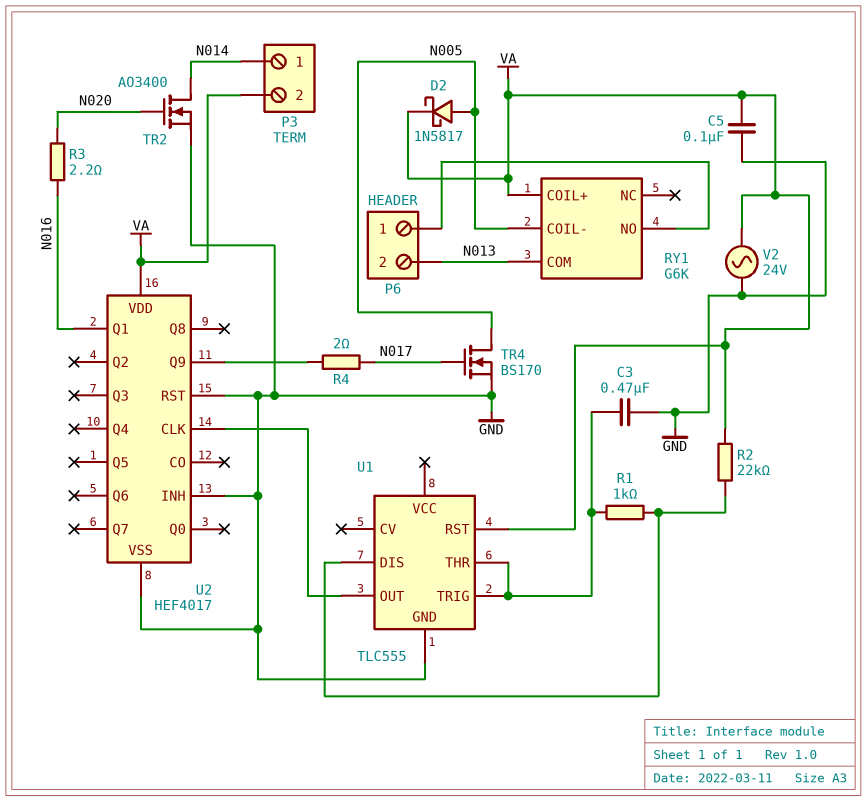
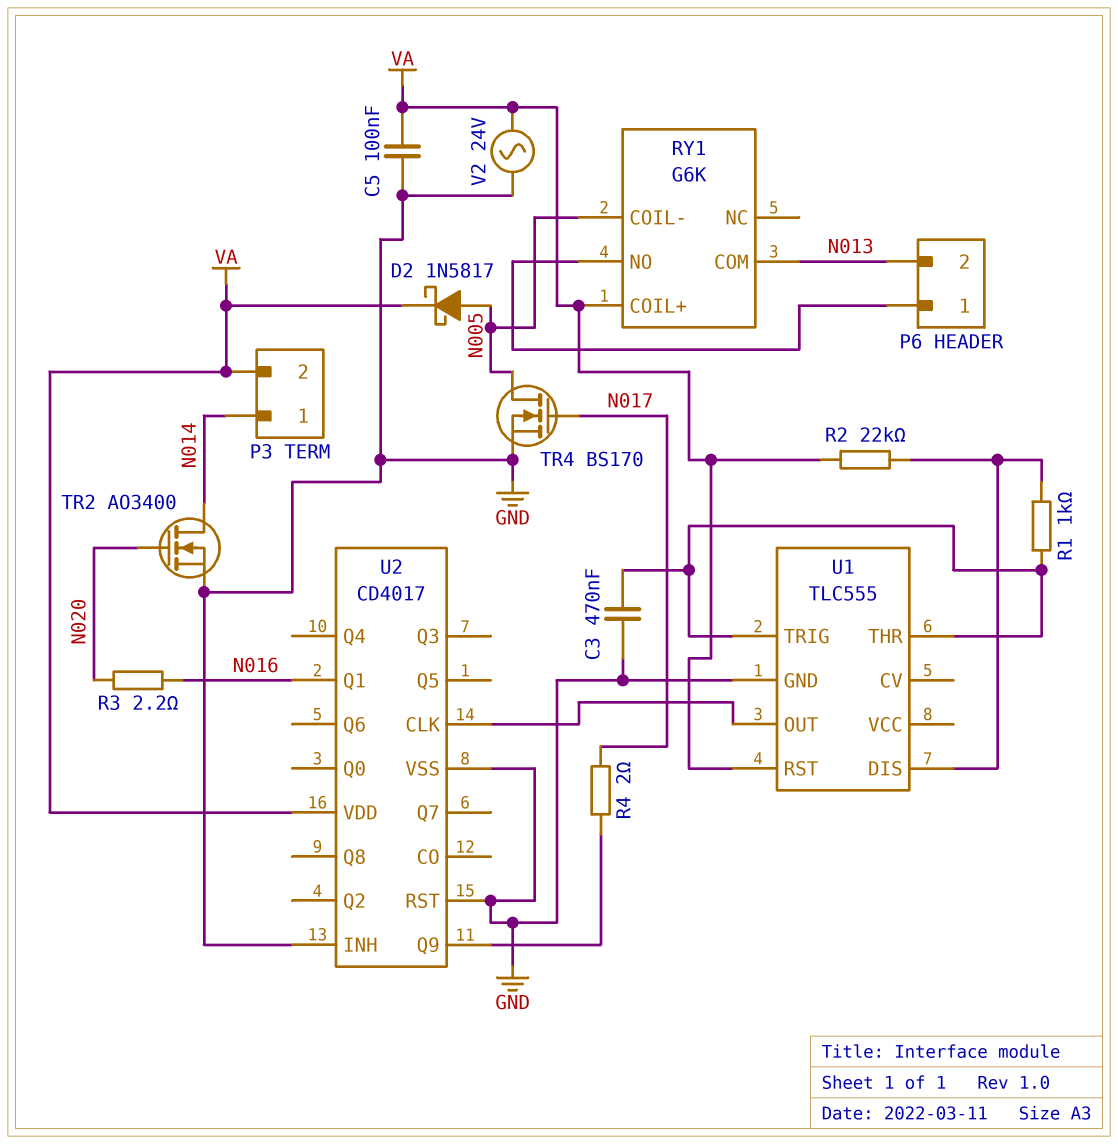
U2: HEF4017 -> CD4017

